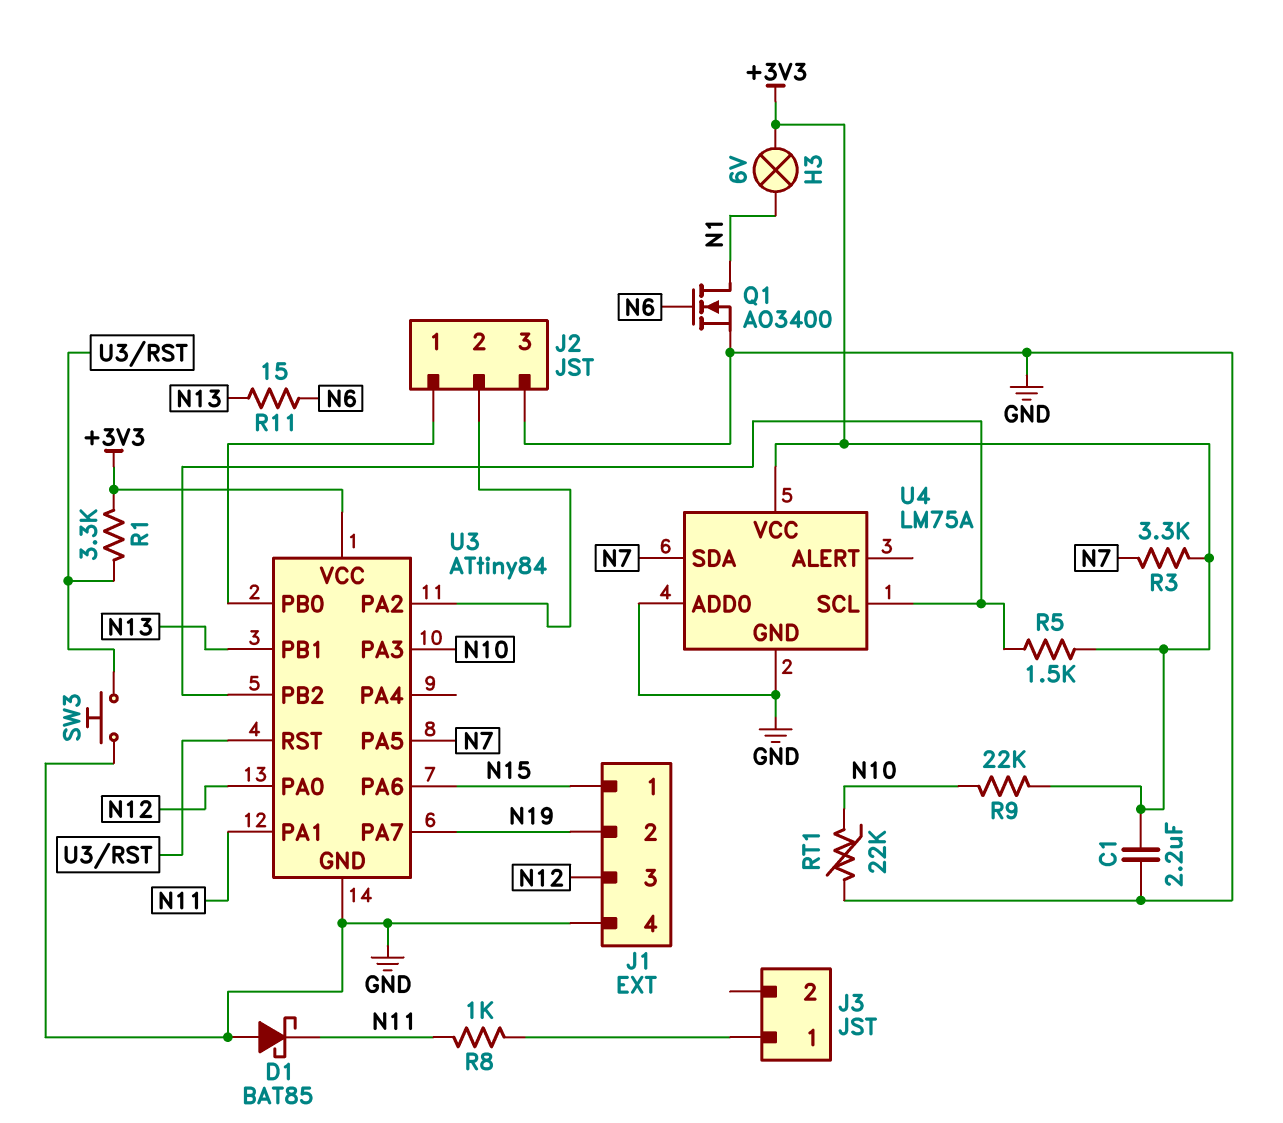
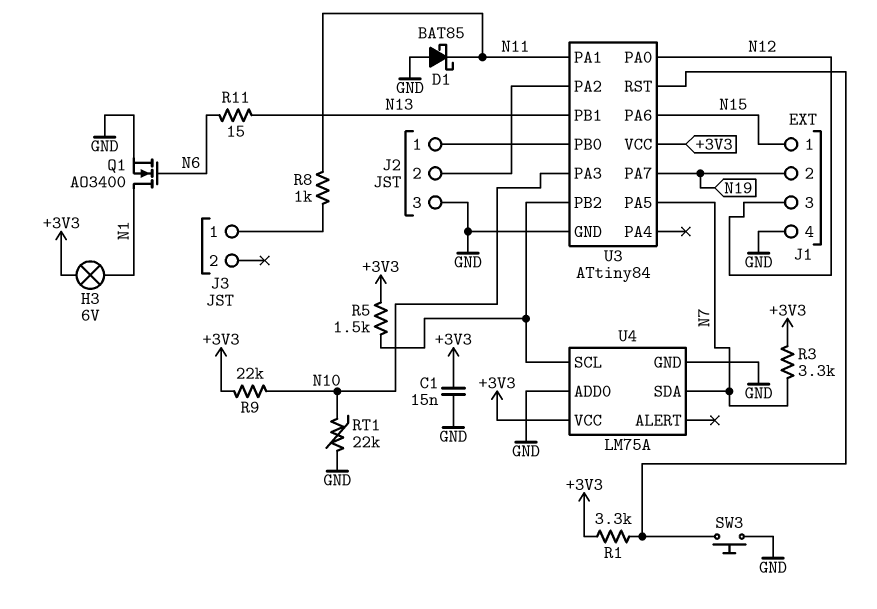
C1: 2.2uF (+3V3, GND) -> 15nF (+3V3, GND)

